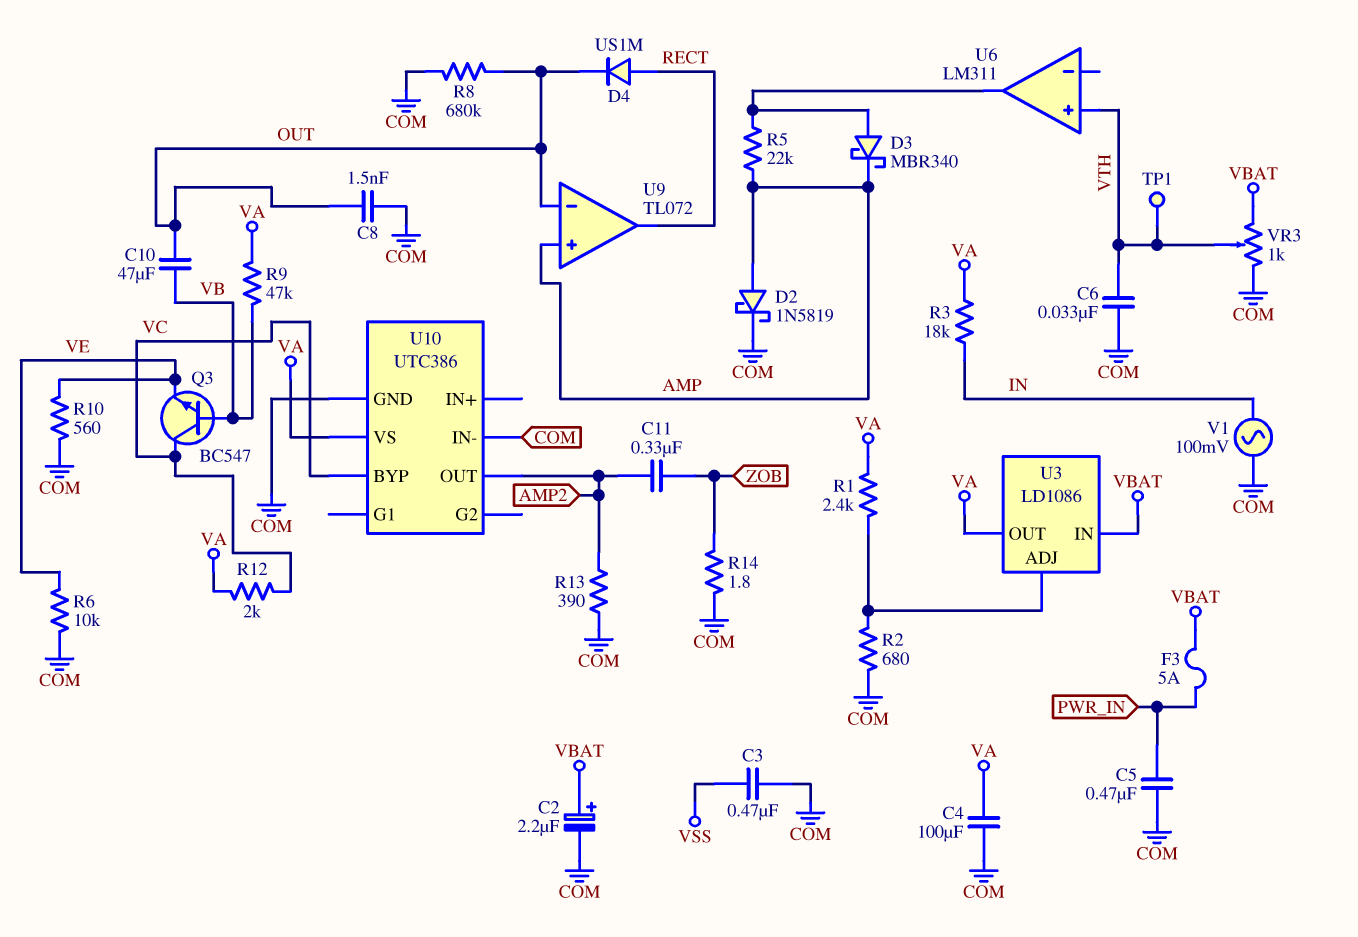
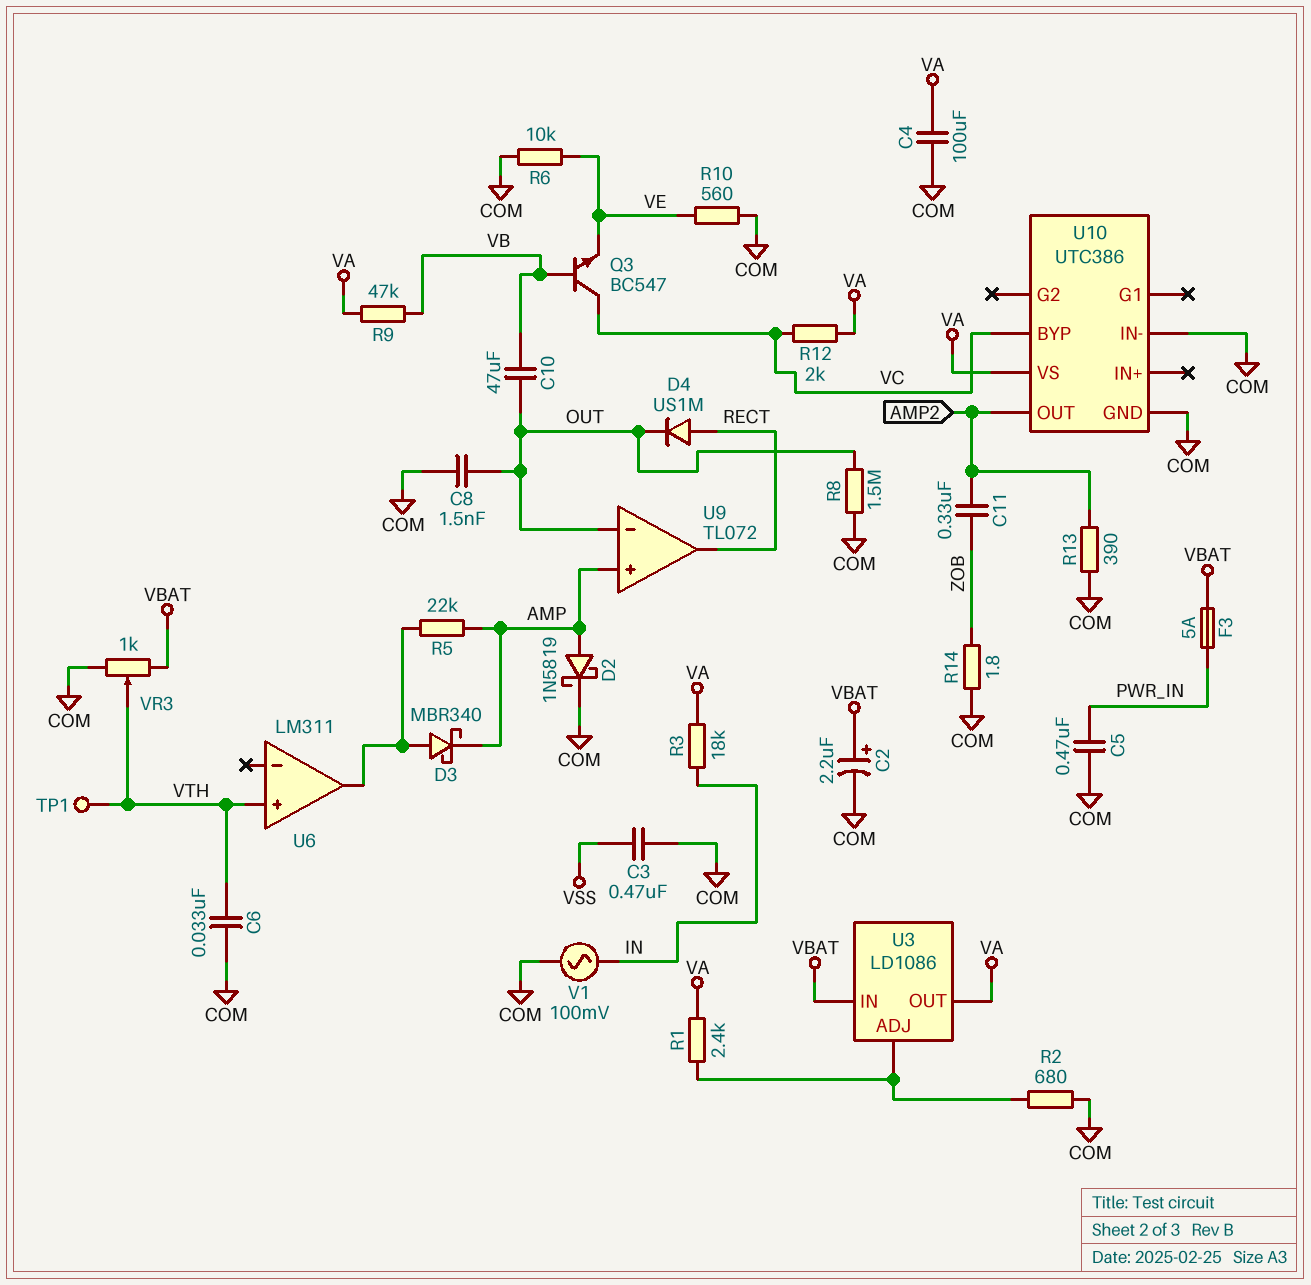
R8: 680k (COM, OUT) -> 1.5M (COM, OUT)

